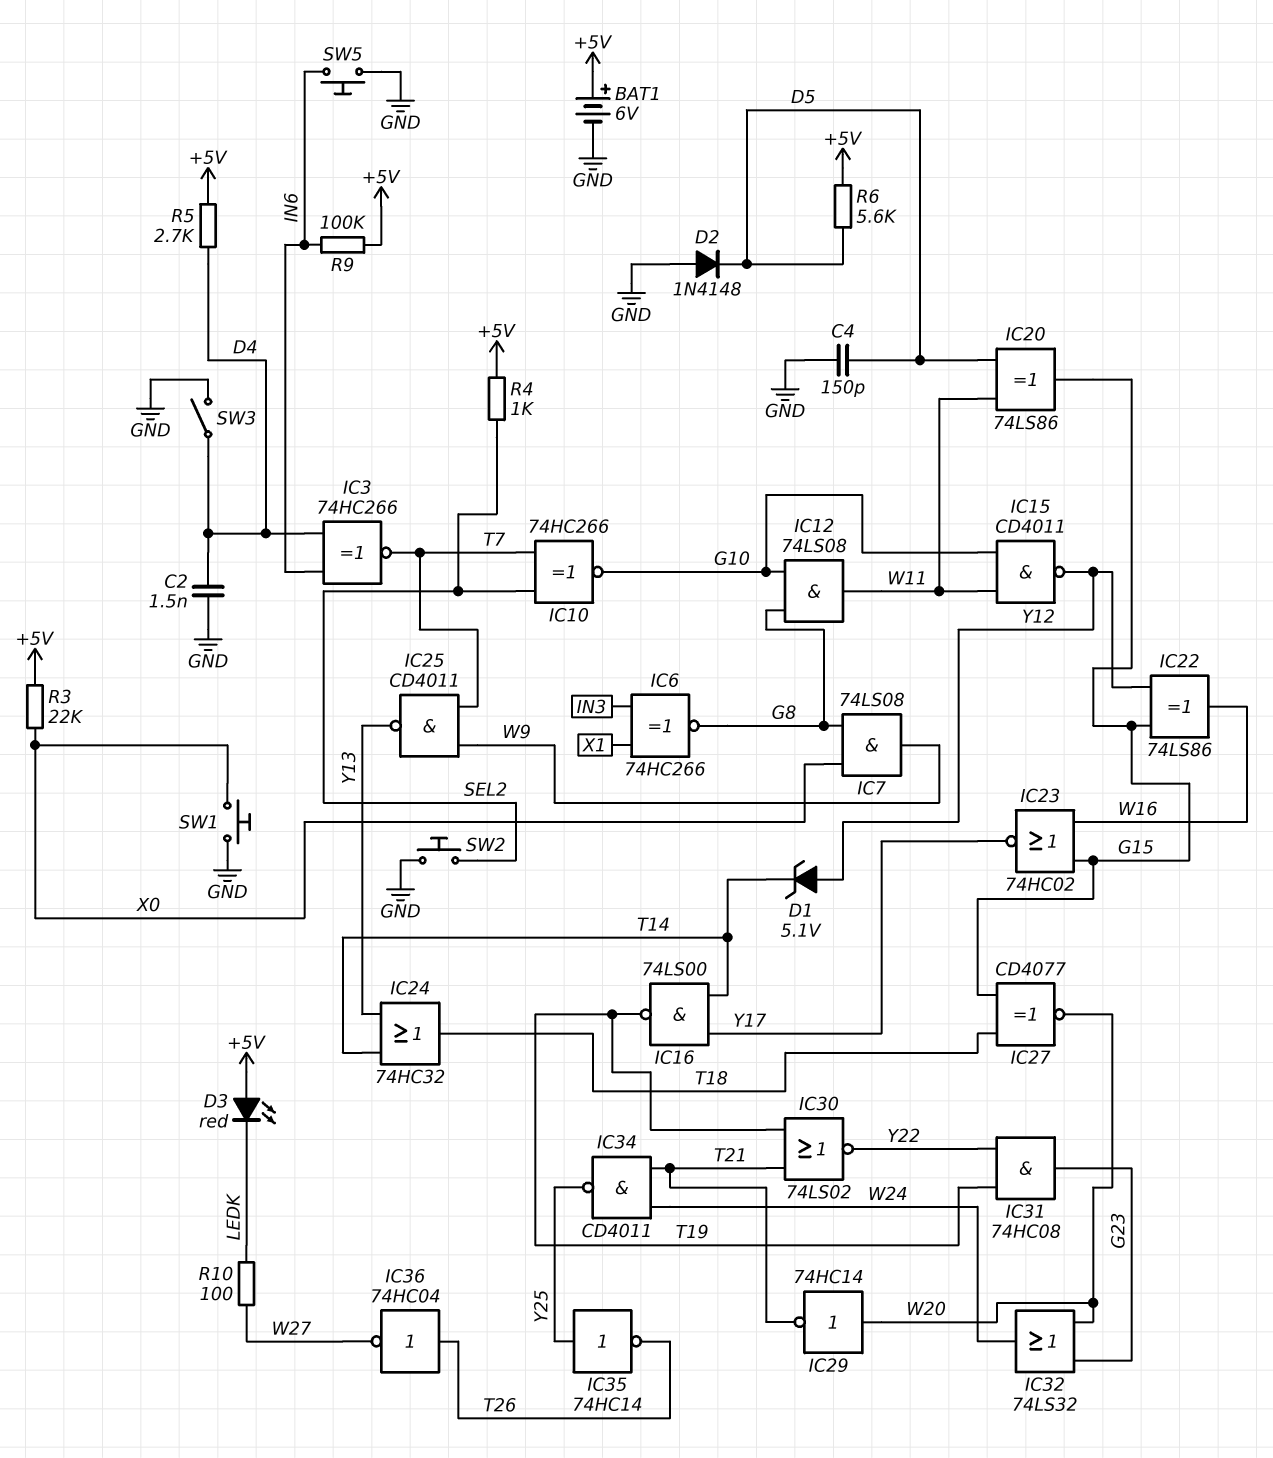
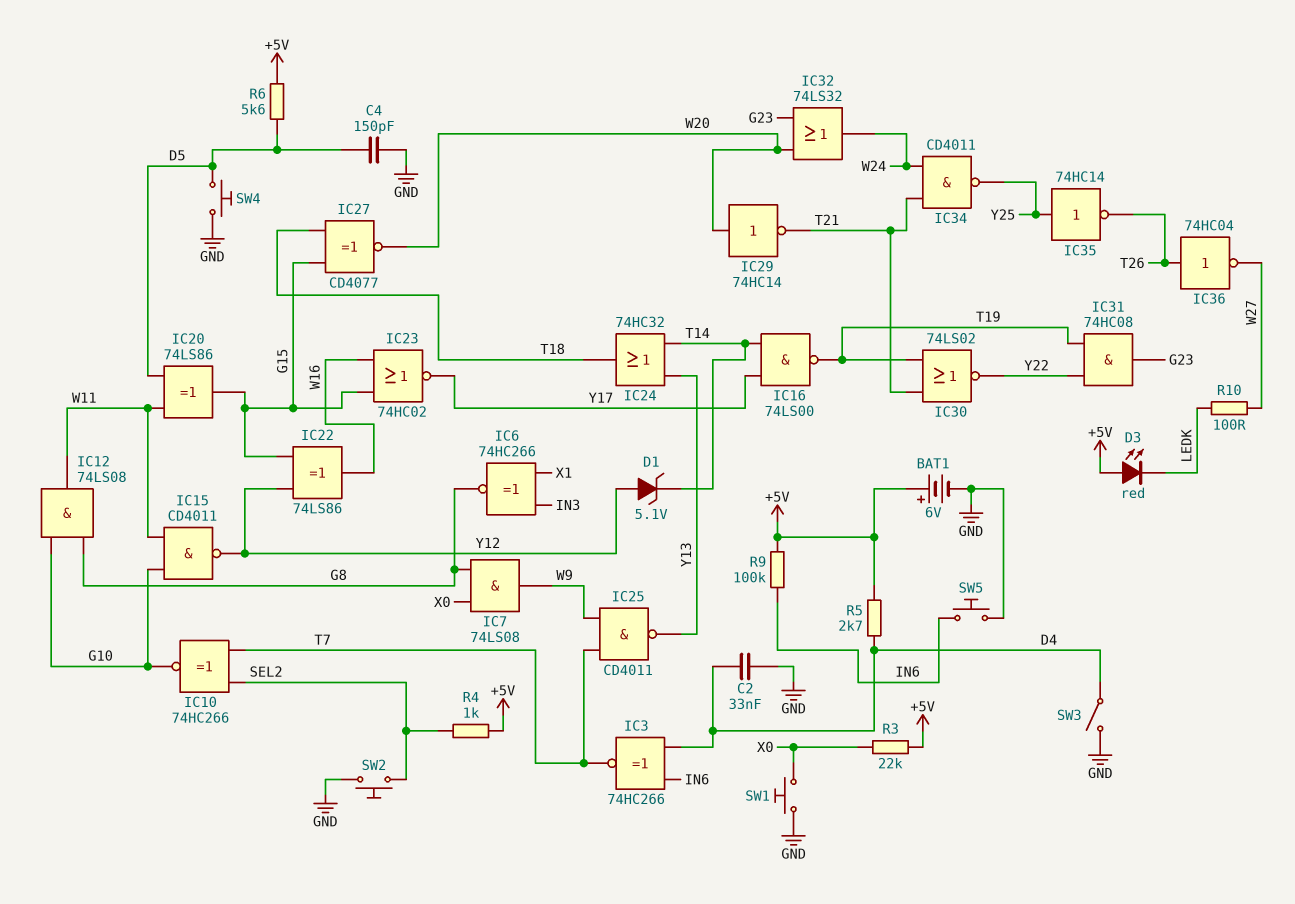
C2: 1.5nF (D4, GND) -> 33nF (D4, GND)
D2: diode 1N4148 (A GND, K D5) -> none
SW4: none -> button (D5, GND)

